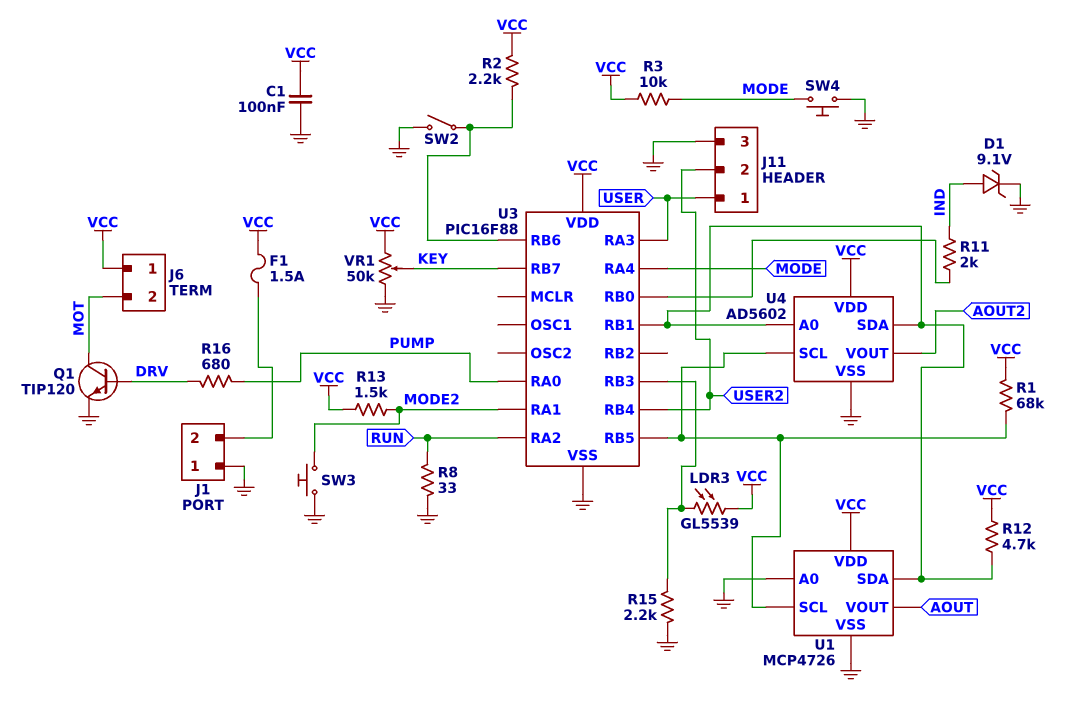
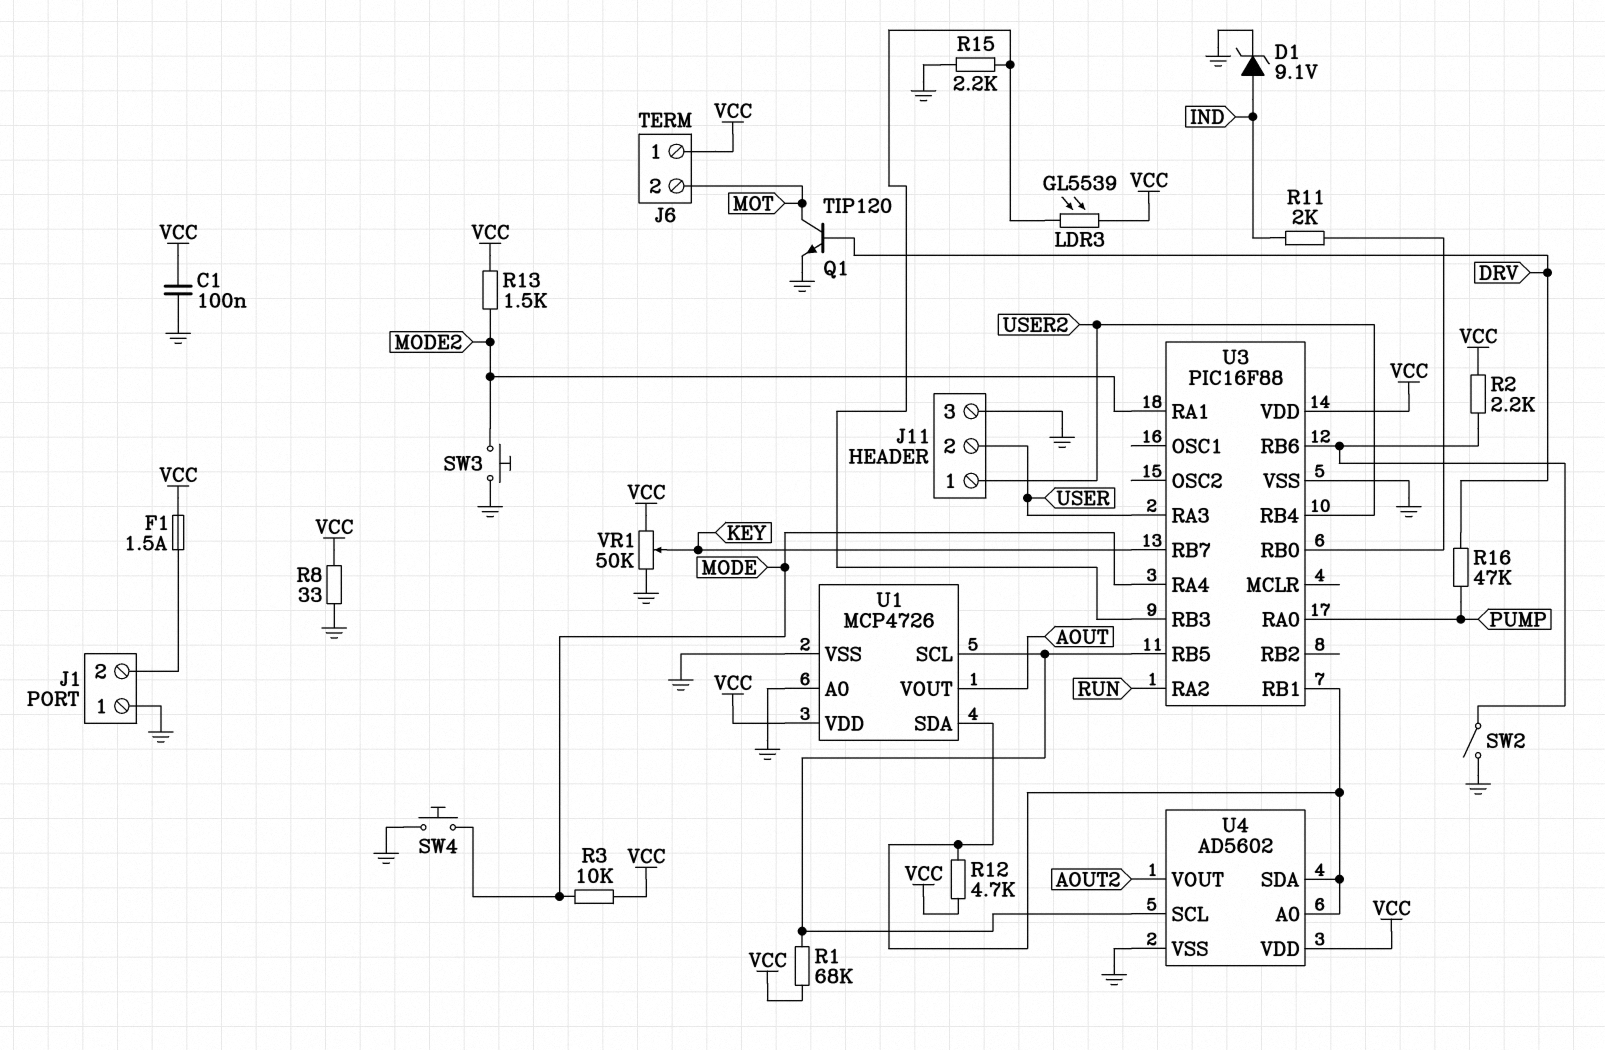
J11 pin 1: USER -> USER2
J11 pin 2: USER2 -> USER
R8: 33 (GND, RUN) -> 33 (GND, VCC)
R16: 680 (DRV, PUMP) -> 47k (DRV, PUMP)

